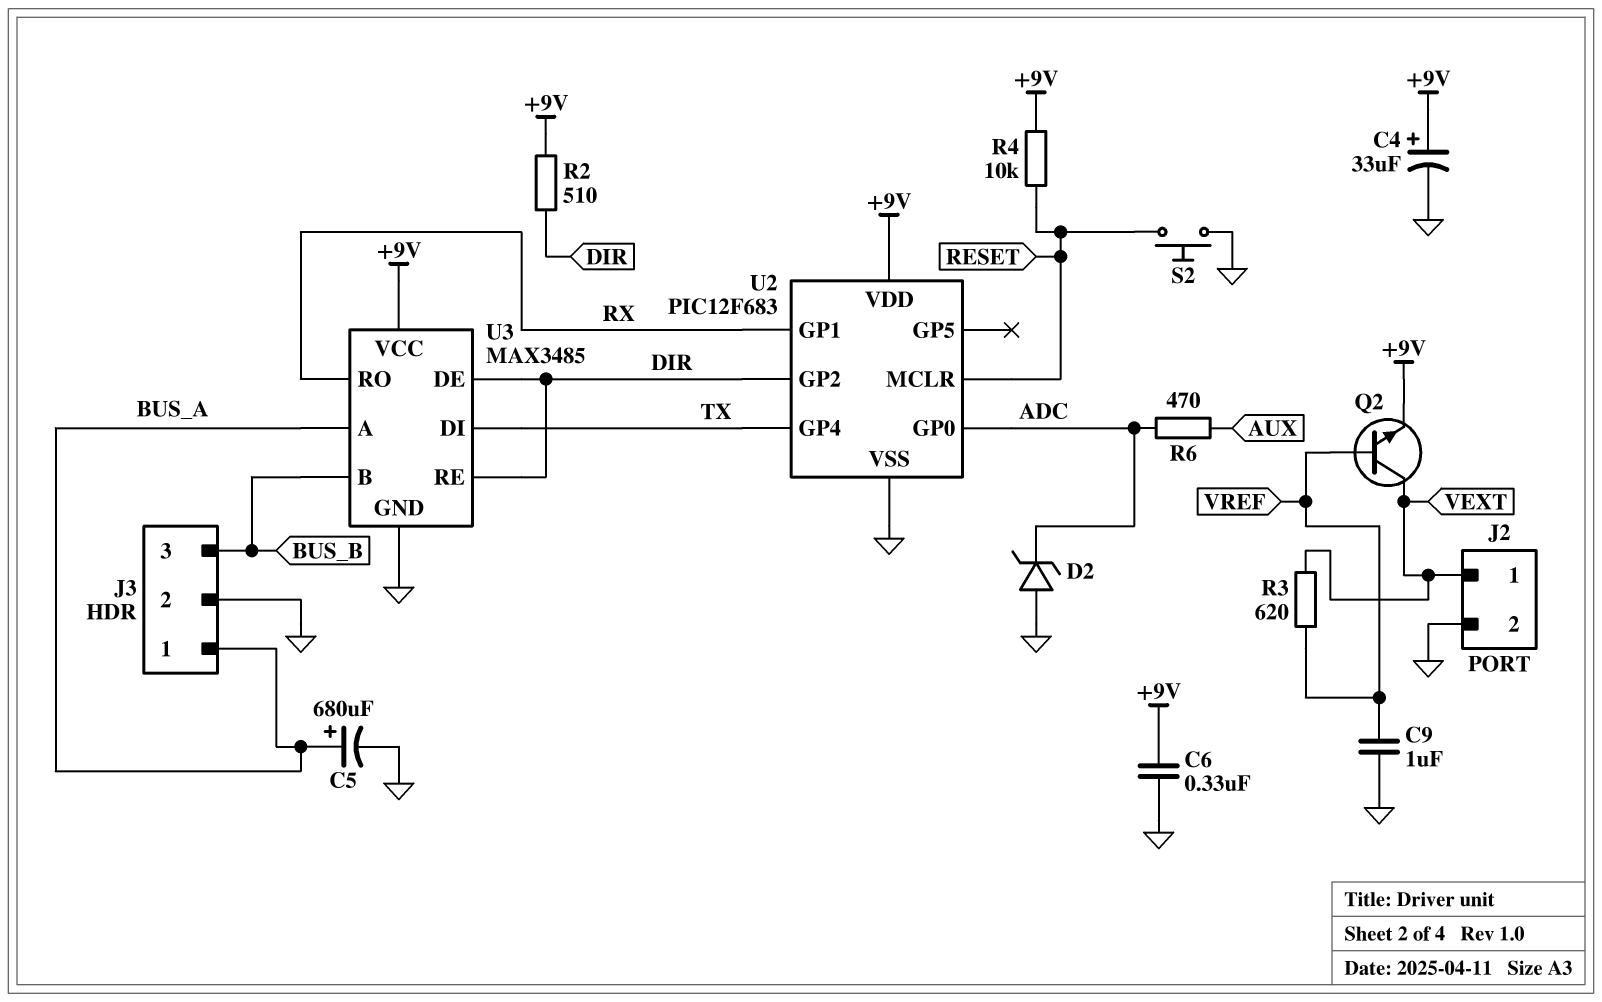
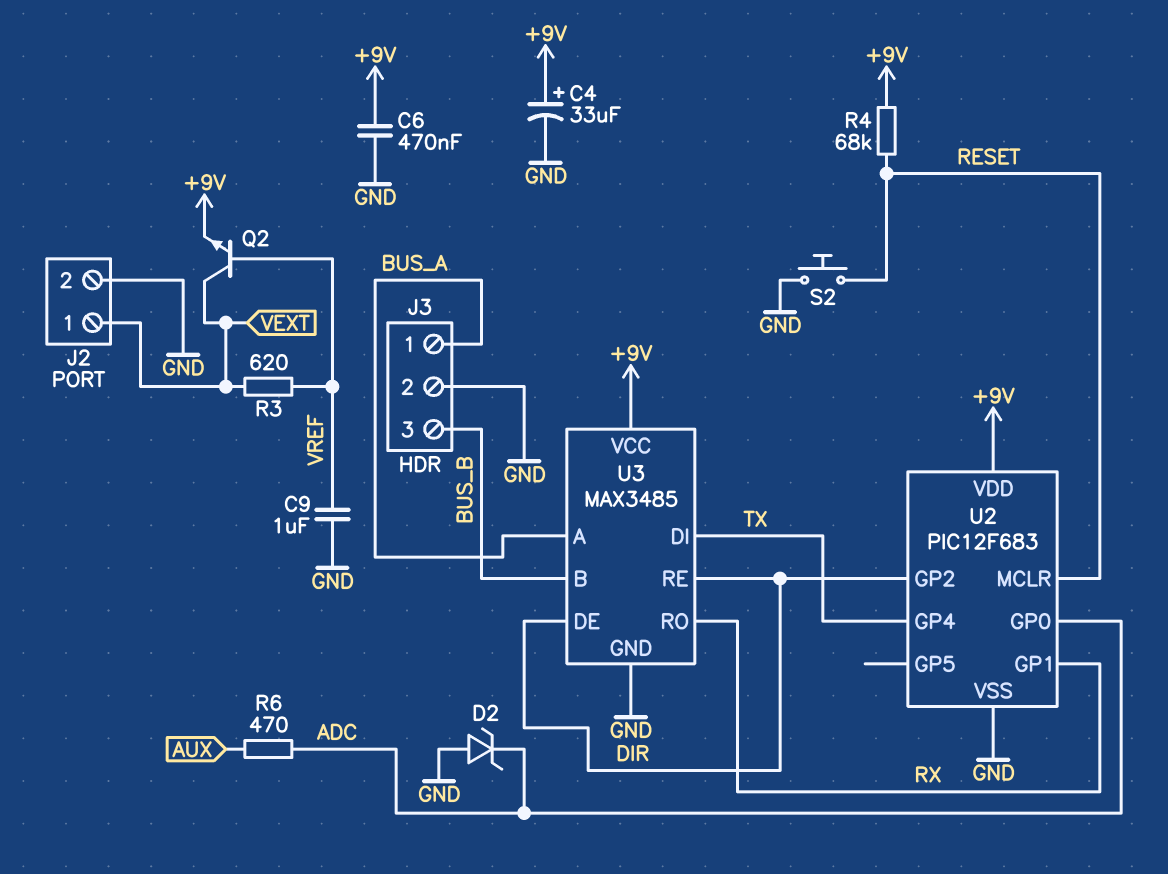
C5: 680uF (plus BUS_A, minus GND) -> none
C6: 330nF (+9V, GND) -> 470nF (+9V, GND)
R2: 510 (+9V, DIR) -> none
R4: 10k (+9V, RESET) -> 68k (+9V, RESET)

